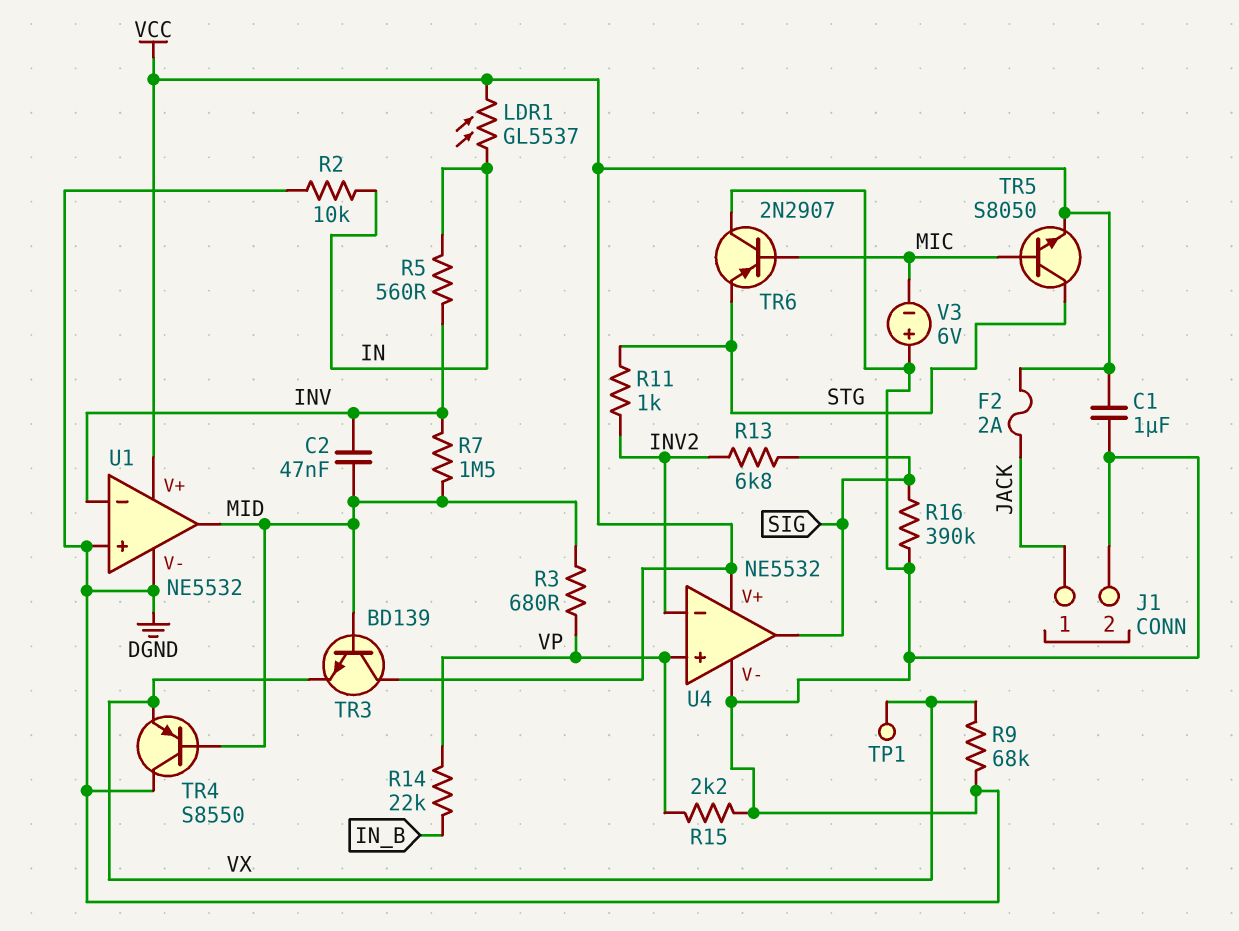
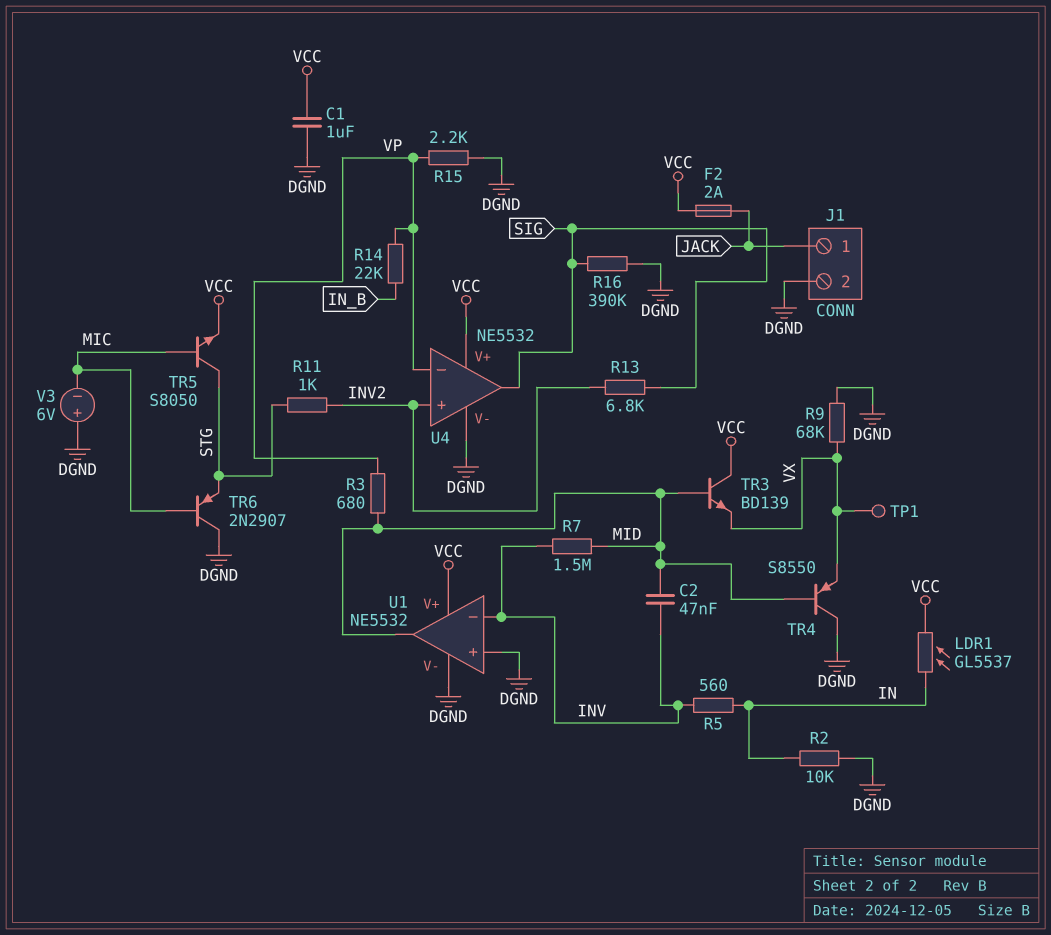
U4 pin in+: VP -> INV2
U4 pin in-: INV2 -> VP

